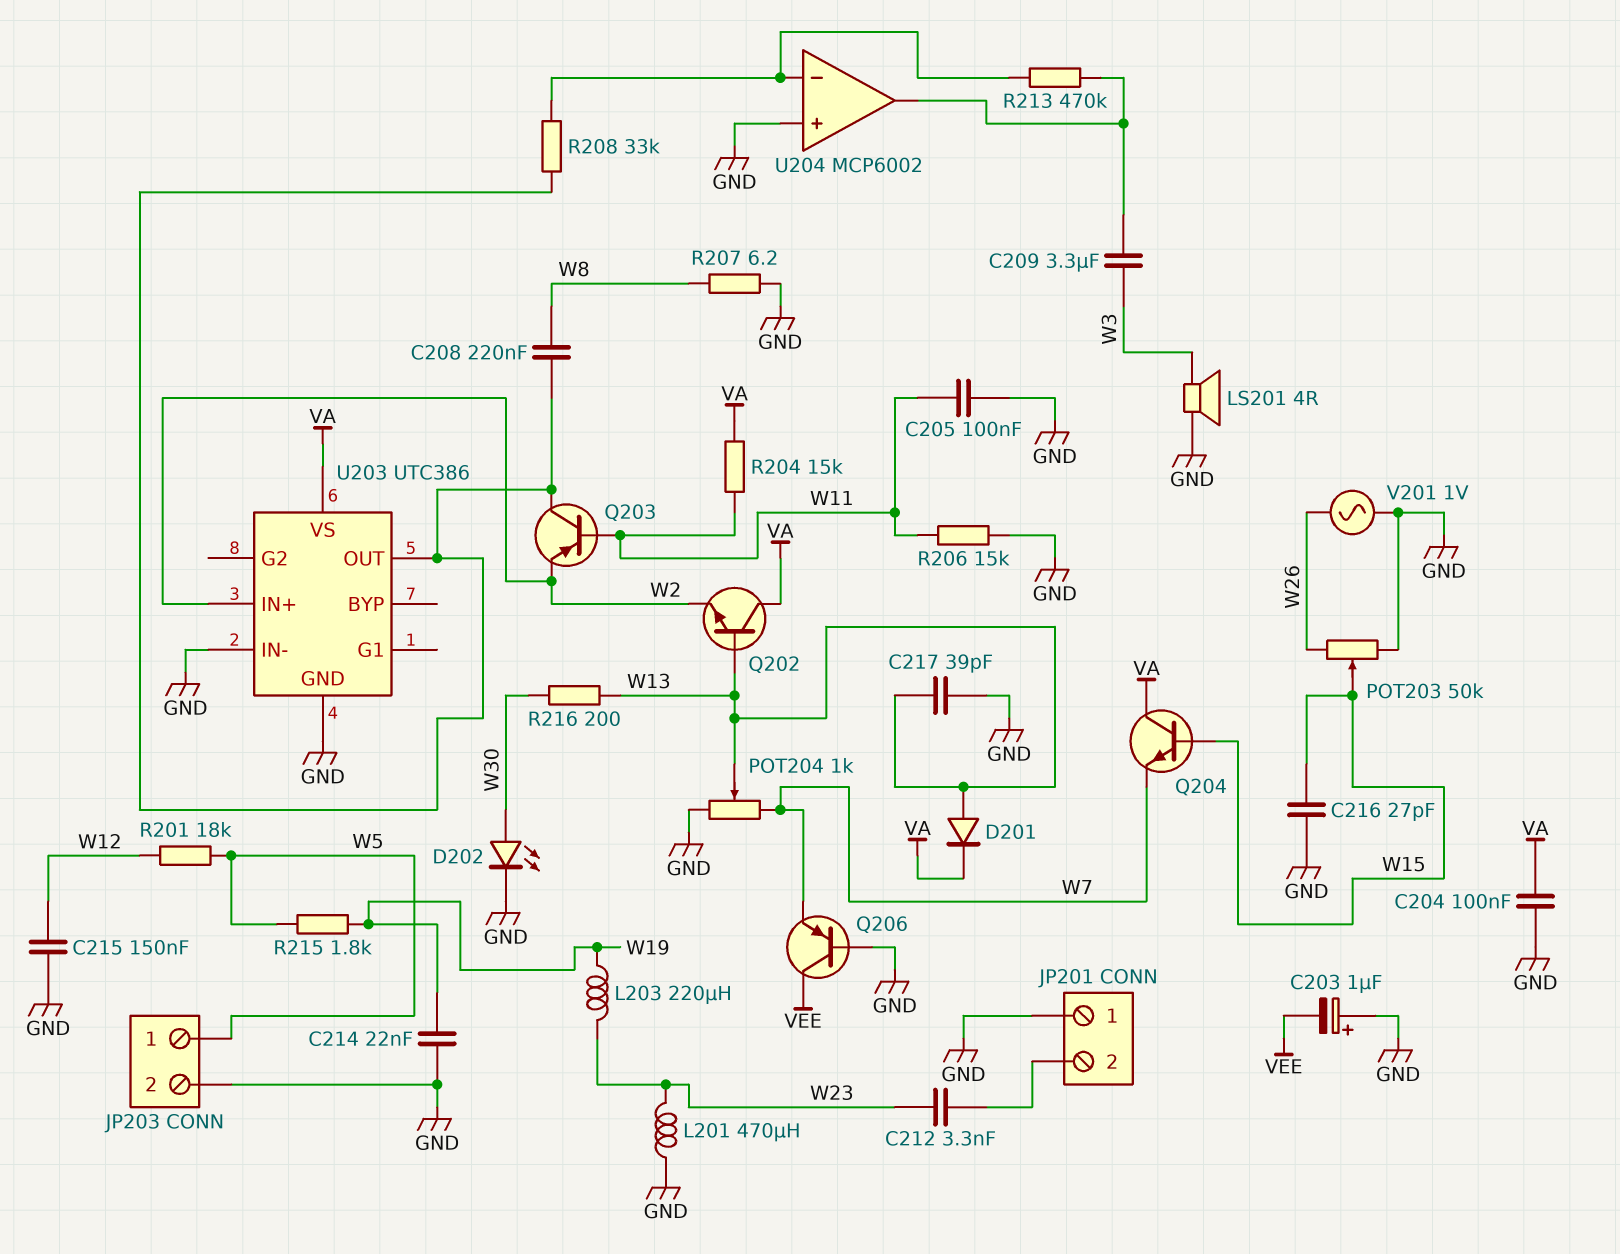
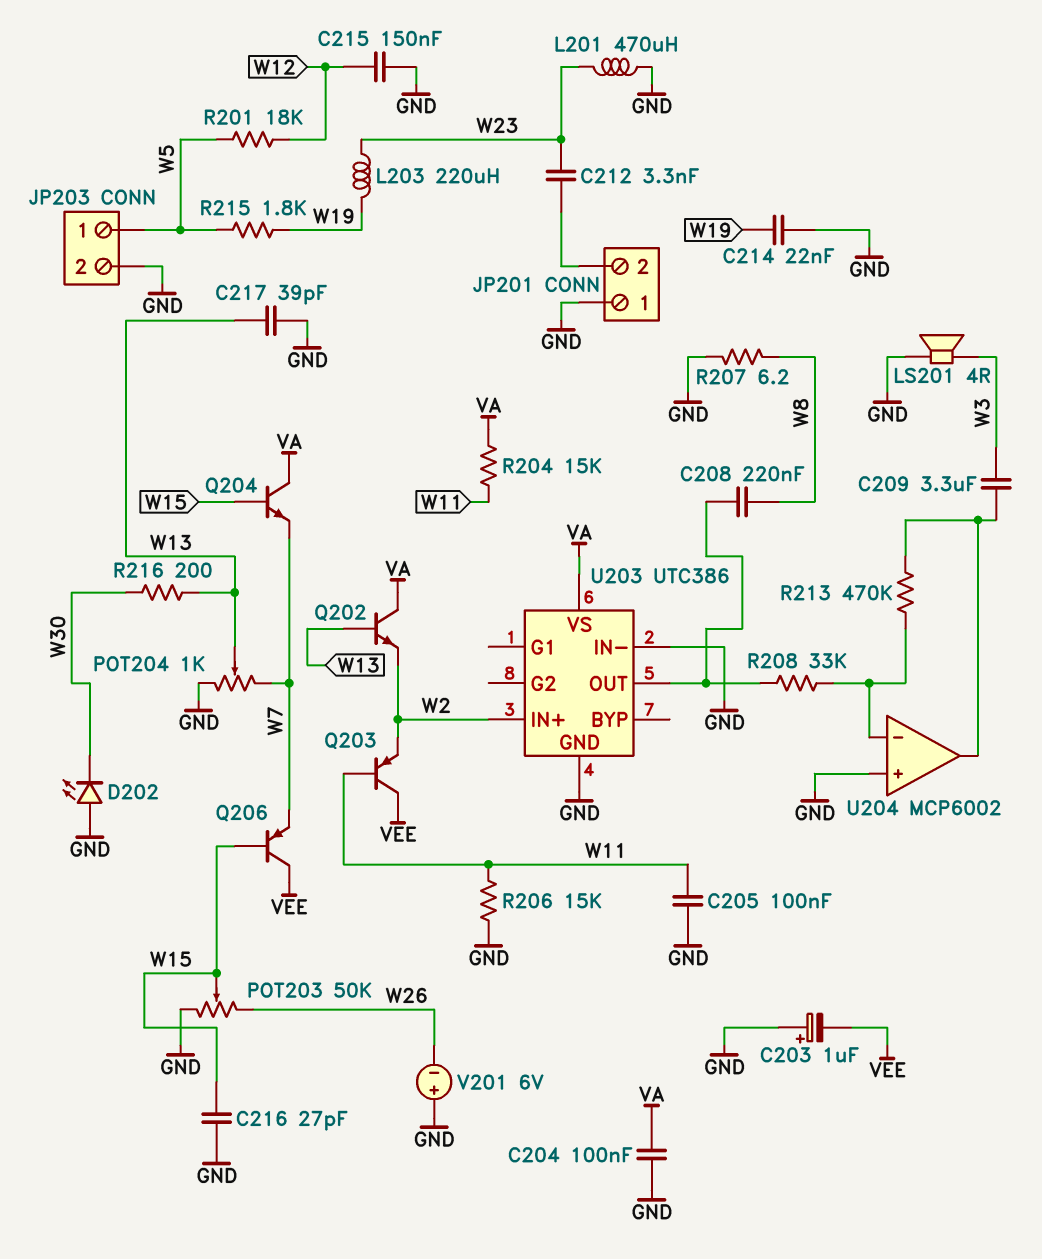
D201: diode (A W13, K VA) -> none
D202: LED (A W30, K GND) -> LED (A GND, K W30)
Q203: PNP (B W11, C U203/OUT, E W2) -> PNP (B W11, C VEE, E W2)
Q206: PNP (B GND, C VEE, E W7) -> PNP (B W15, C VEE, E W7)
V201: AC 1V (GND, W26) -> 6V (plus GND, minus W26)

